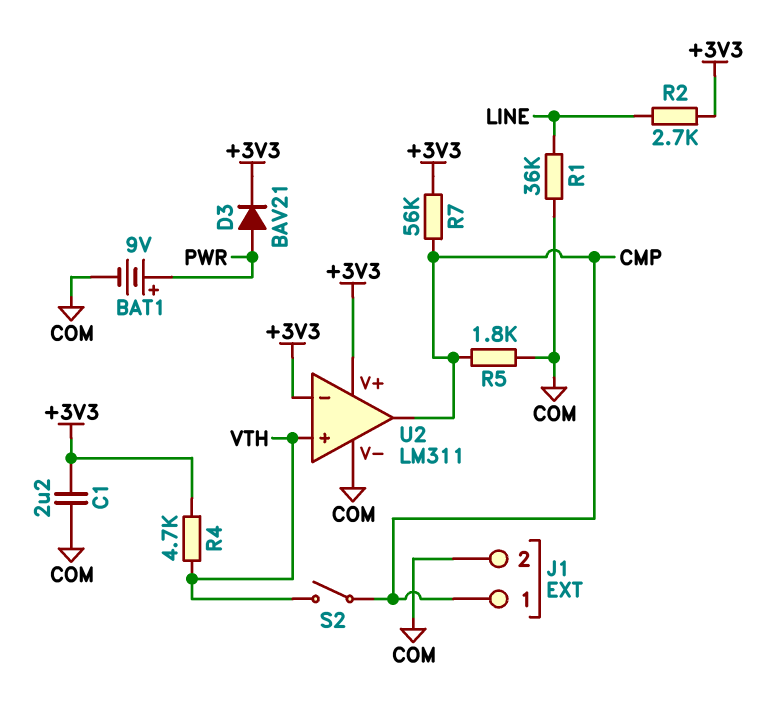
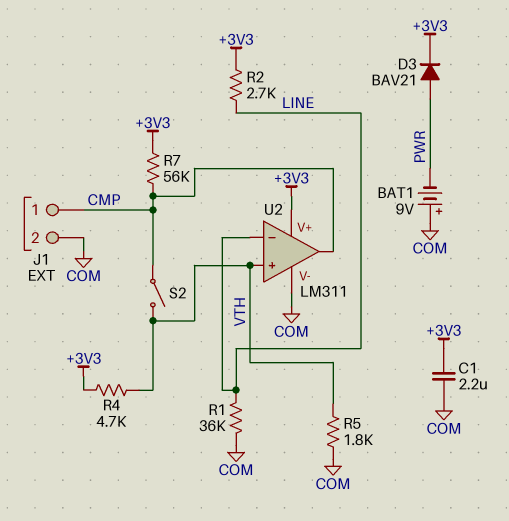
BAT1: 9V (plus PWR, minus COM) -> 9V (plus COM, minus PWR)
R5: 1.8k (CMP, COM) -> 1.8k (COM, VTH)
U2 pin in-: +3V3 -> LINE

